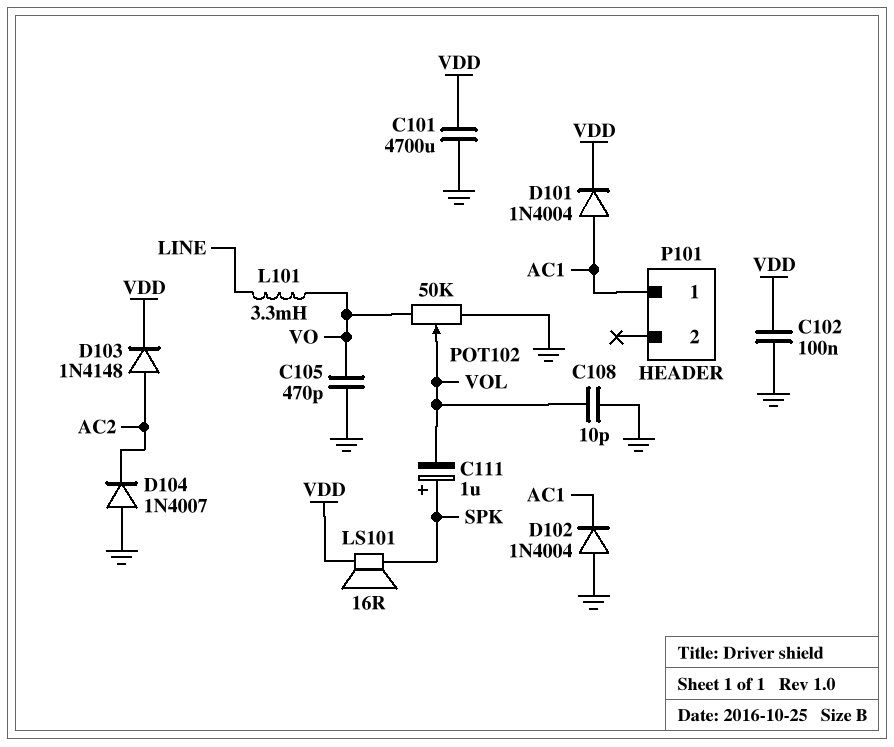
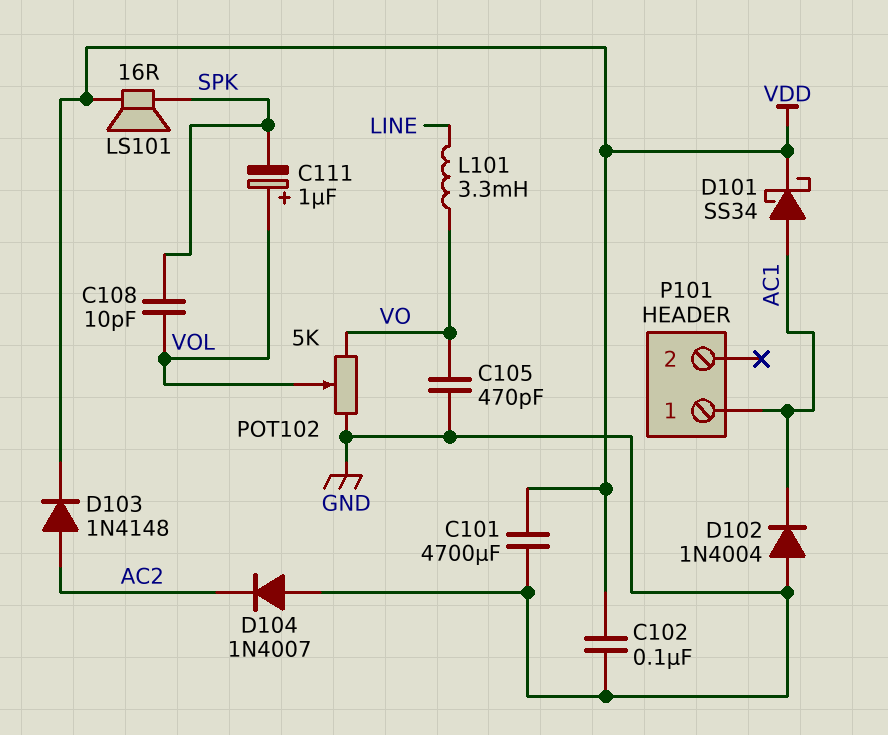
C108: 10pF (GND, VOL) -> 10pF (SPK, VOL)
C111: 1uF (plus SPK, minus VOL) -> 1uF (plus VOL, minus SPK)
D101: diode 1N4004 (A AC1, K VDD) -> schottky SS34 (A AC1, K VDD)
POT102: 50k (GND, VO, wiper VOL) -> 5k (GND, VO, wiper VOL)

